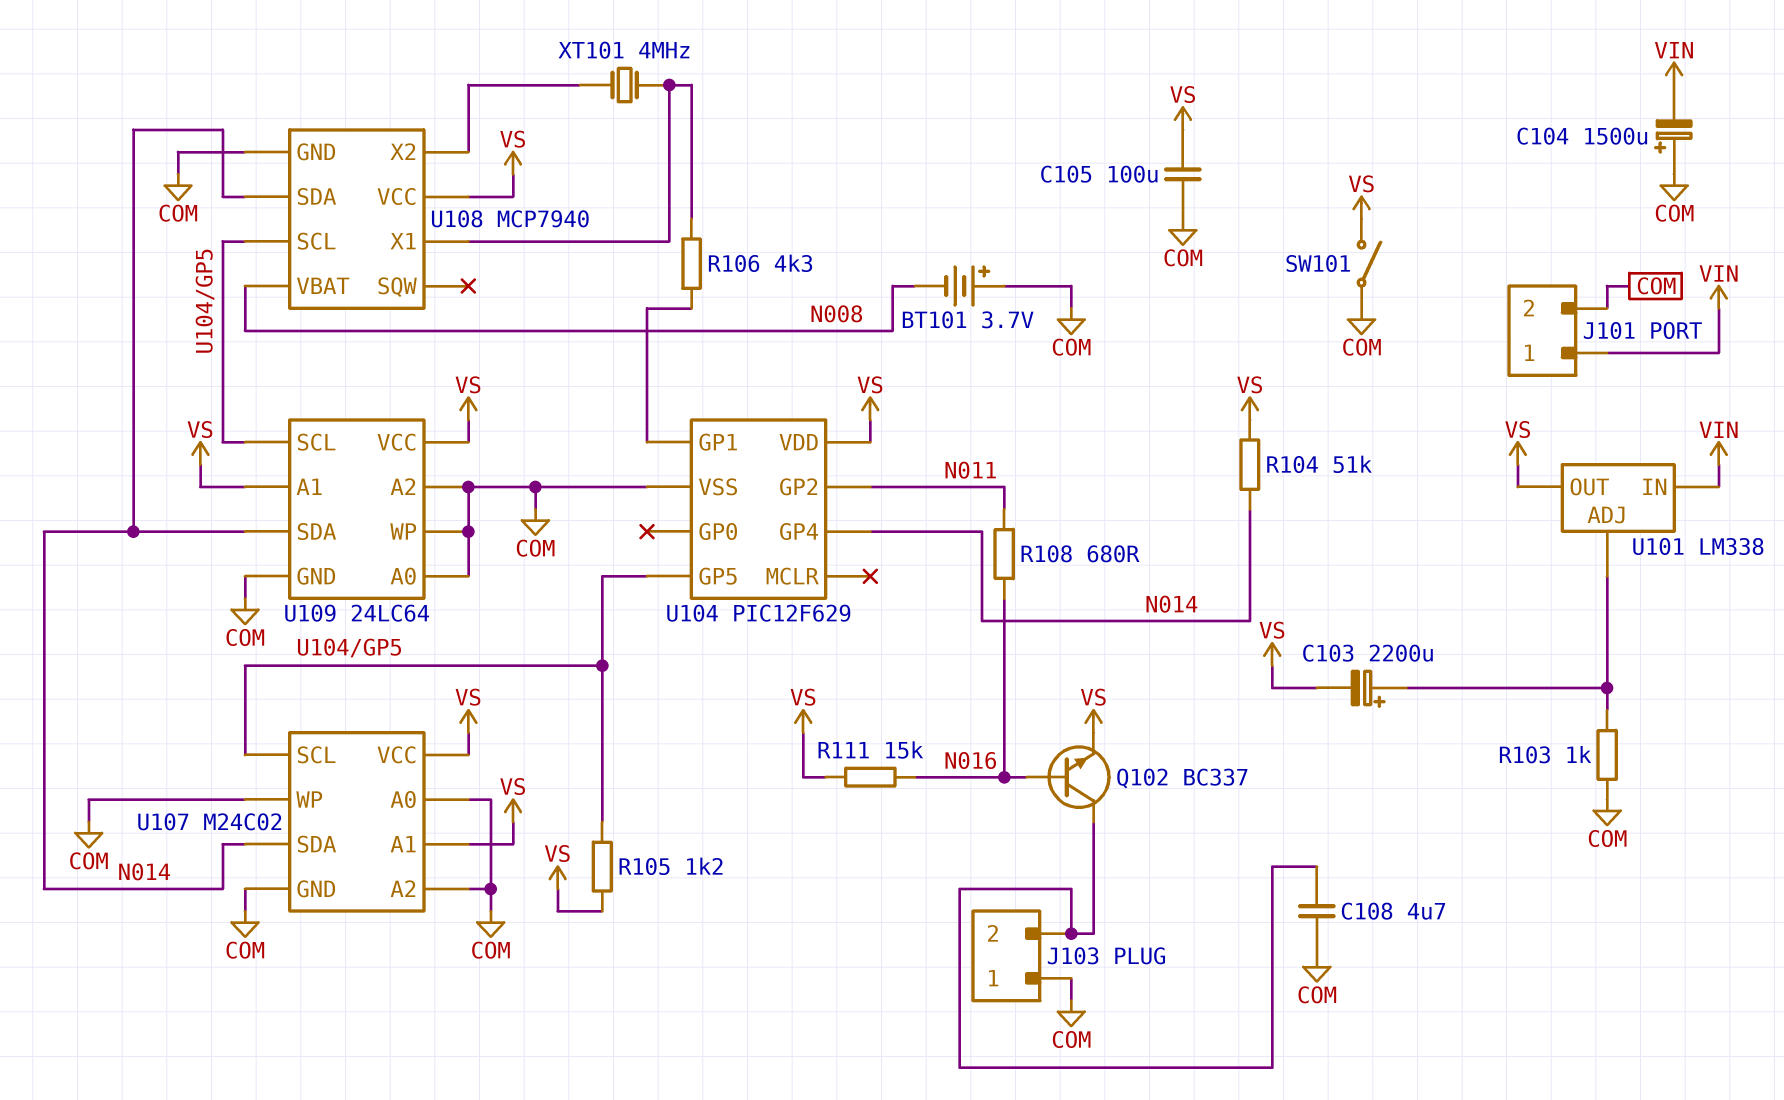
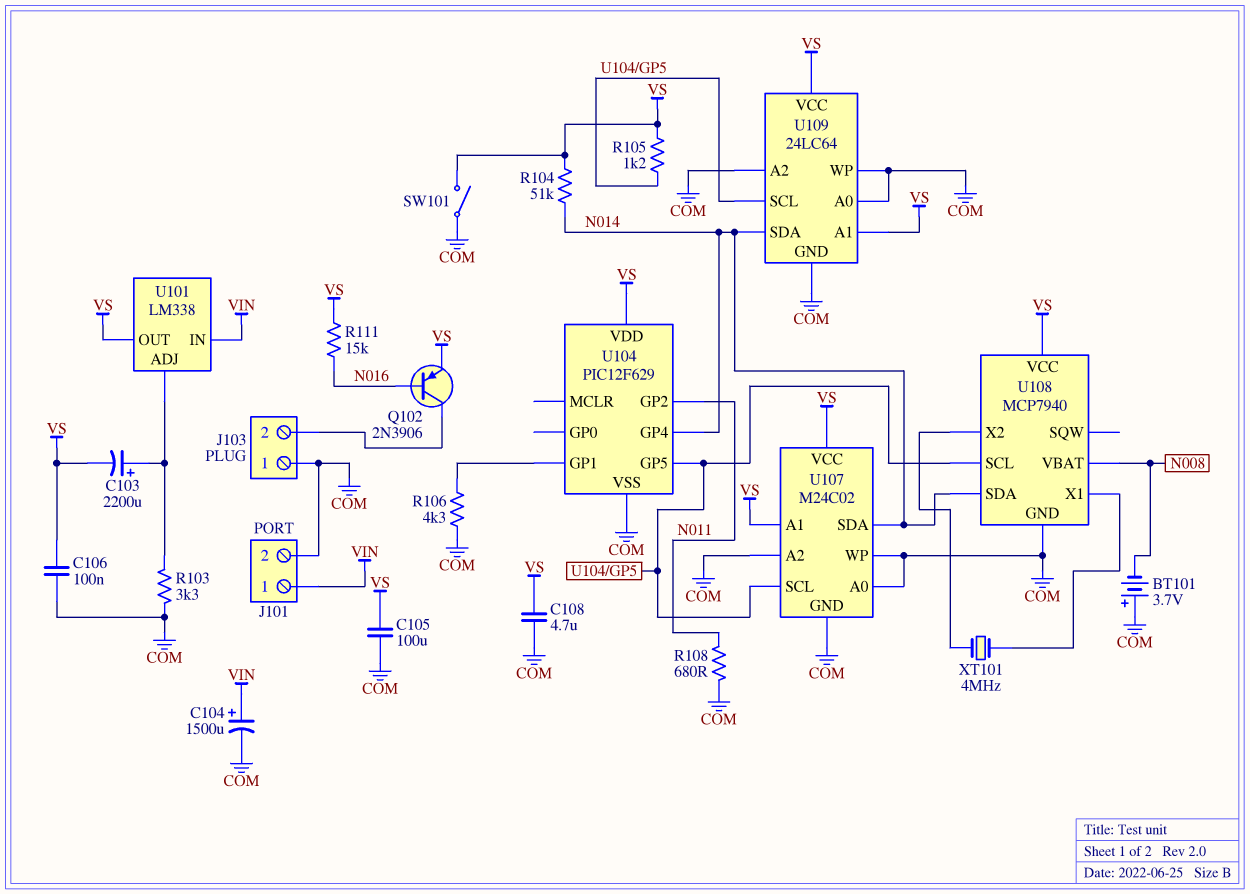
C104: 1500uF (plus COM, minus VIN) -> 1500uF (plus VIN, minus COM)
C106: none -> 100nF (COM, VS)
C108: 4.7uF (COM, J103/2) -> 4.7uF (COM, VS)
Q102: NPN BC337 (B N016, C J103/2, E VS) -> PNP 2N3906 (B N016, C J103/2, E VS)
R103: 1k (COM, U101/ADJ) -> 3.3k (COM, U101/ADJ)
R106: 4.3k (U104/GP1, U108/X1) -> 4.3k (COM, U104/GP1)
R108: 680 (N011, N016) -> 680 (COM, N011)

